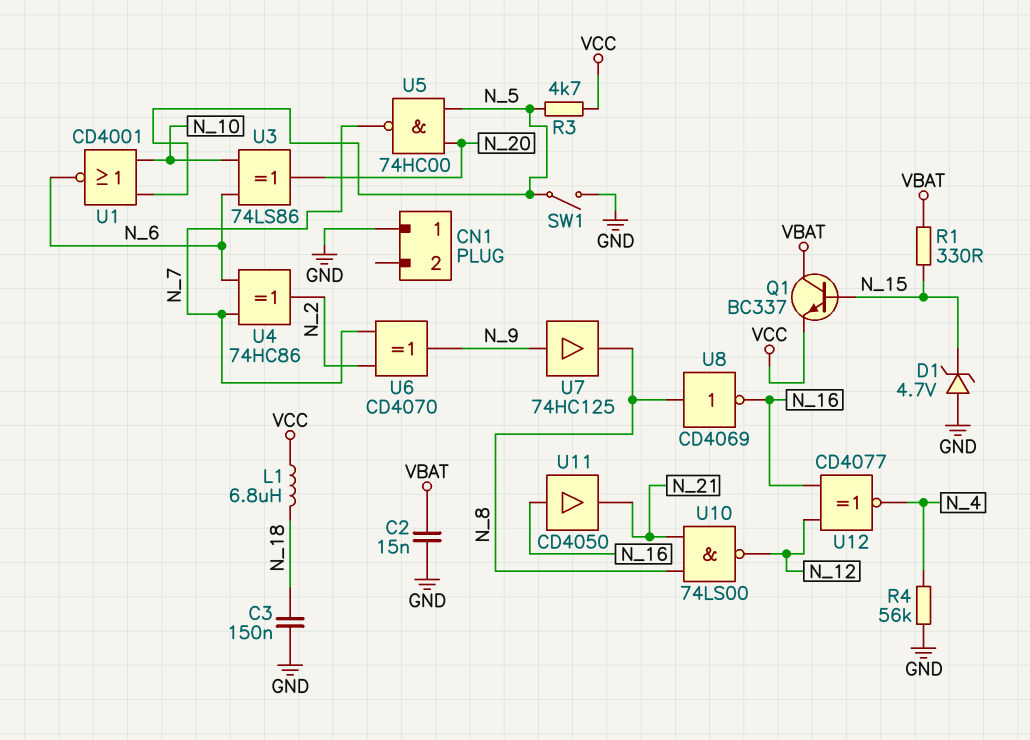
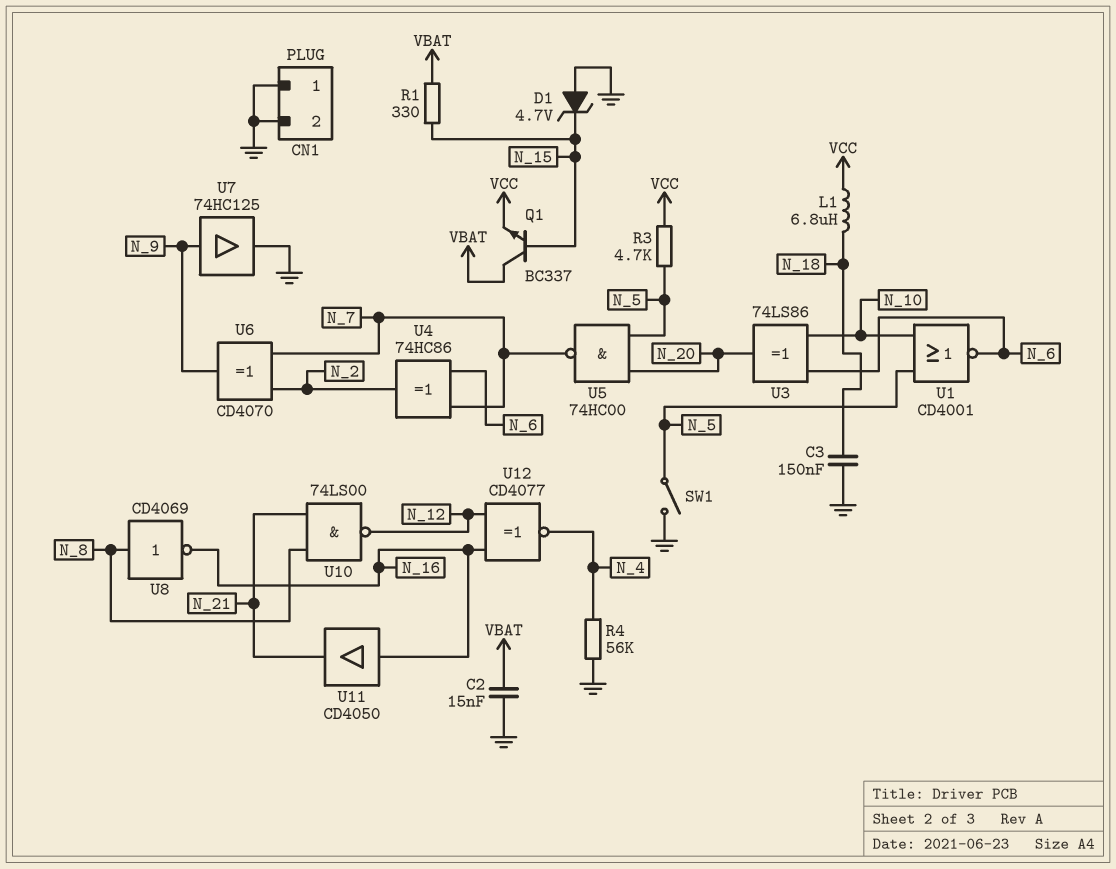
CN1 pin 2: none -> GND
U7: buffer 74HC125 (in N_9, out N_8) -> buffer 74HC125 (in N_9, out GND)

